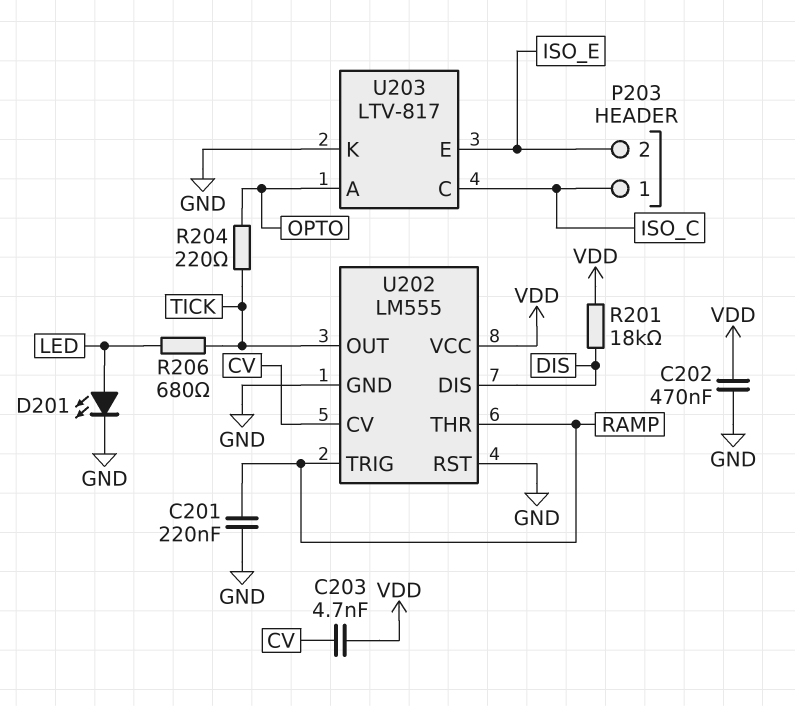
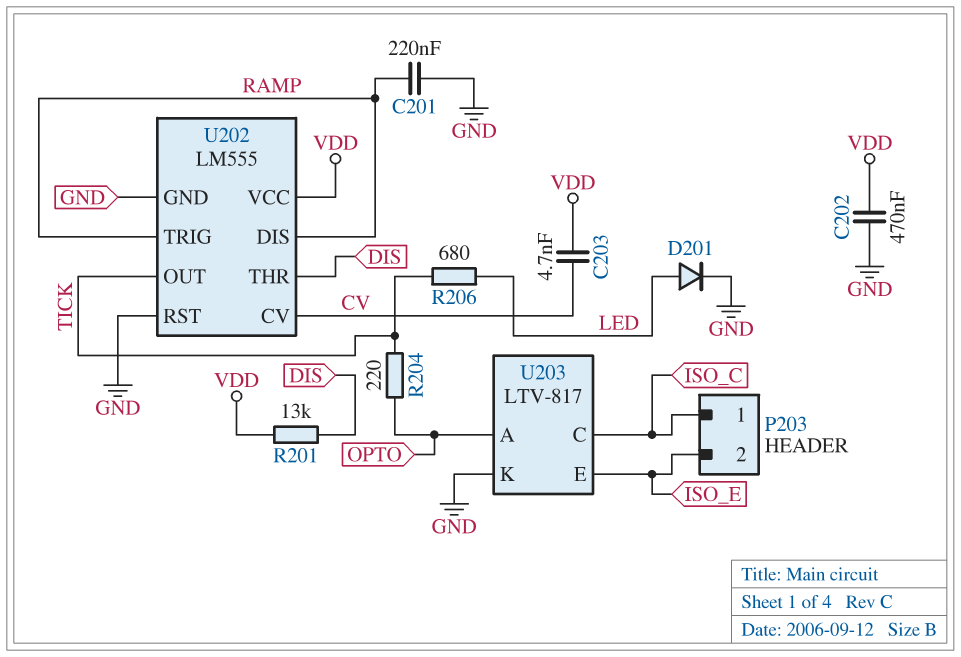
D201: LED (A LED, K GND) -> diode (A LED, K GND)
R201: 18k (DIS, VDD) -> 13k (DIS, VDD)
U202 pin DIS: DIS -> RAMP
U202 pin THR: RAMP -> DIS

